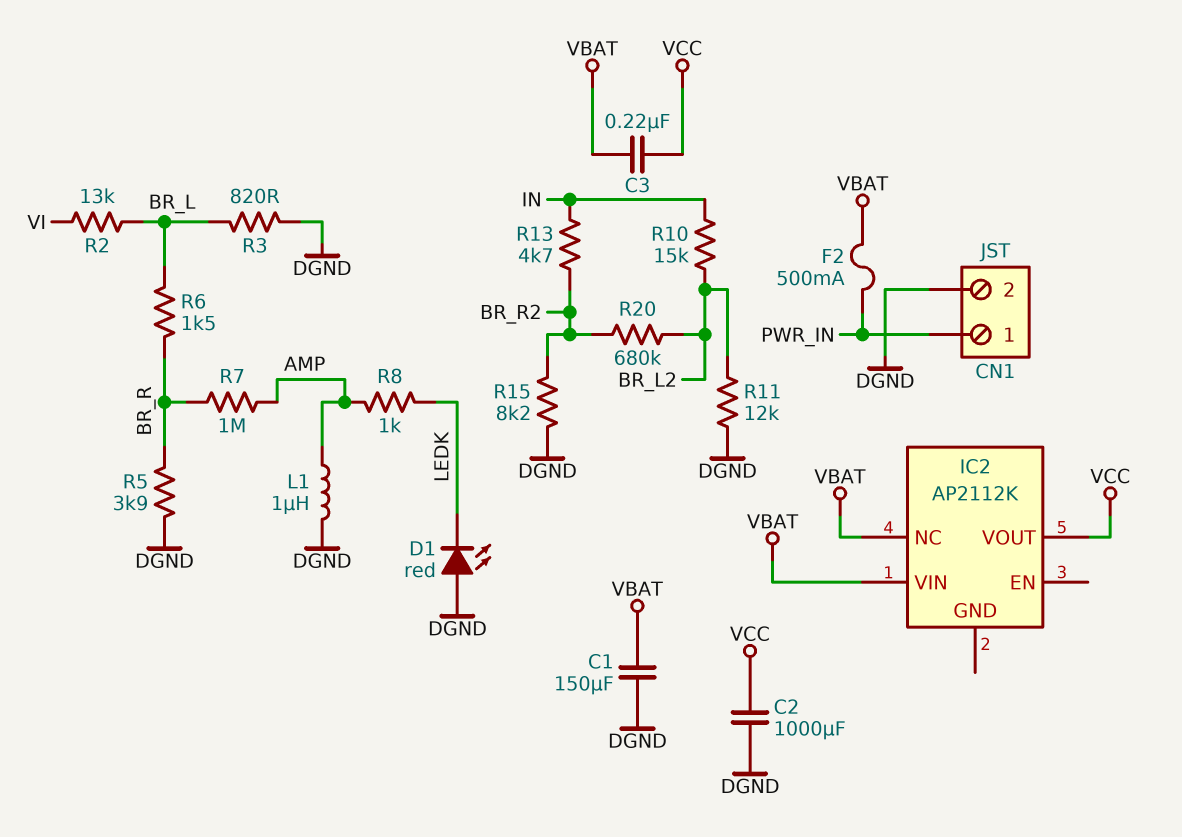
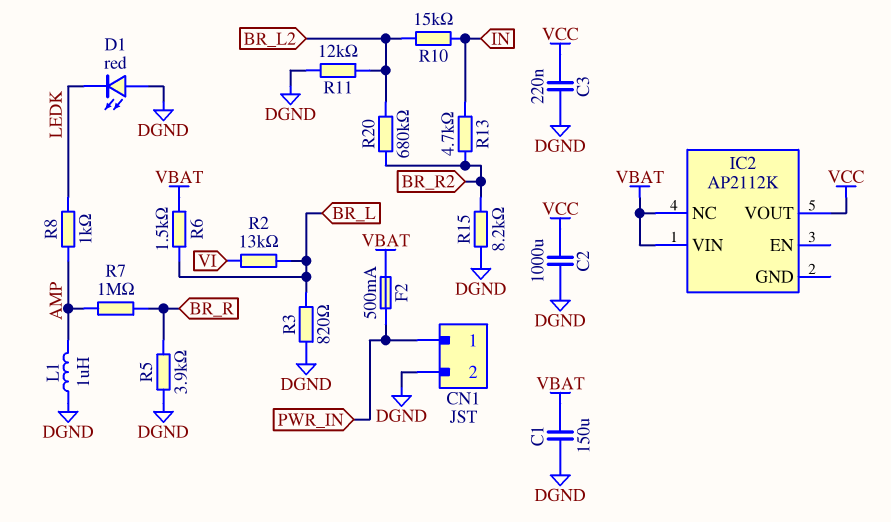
C3: 220nF (VBAT, VCC) -> 220nF (DGND, VCC)
R6: 1.5k (BR_L, BR_R) -> 1.5k (BR_L, VBAT)

